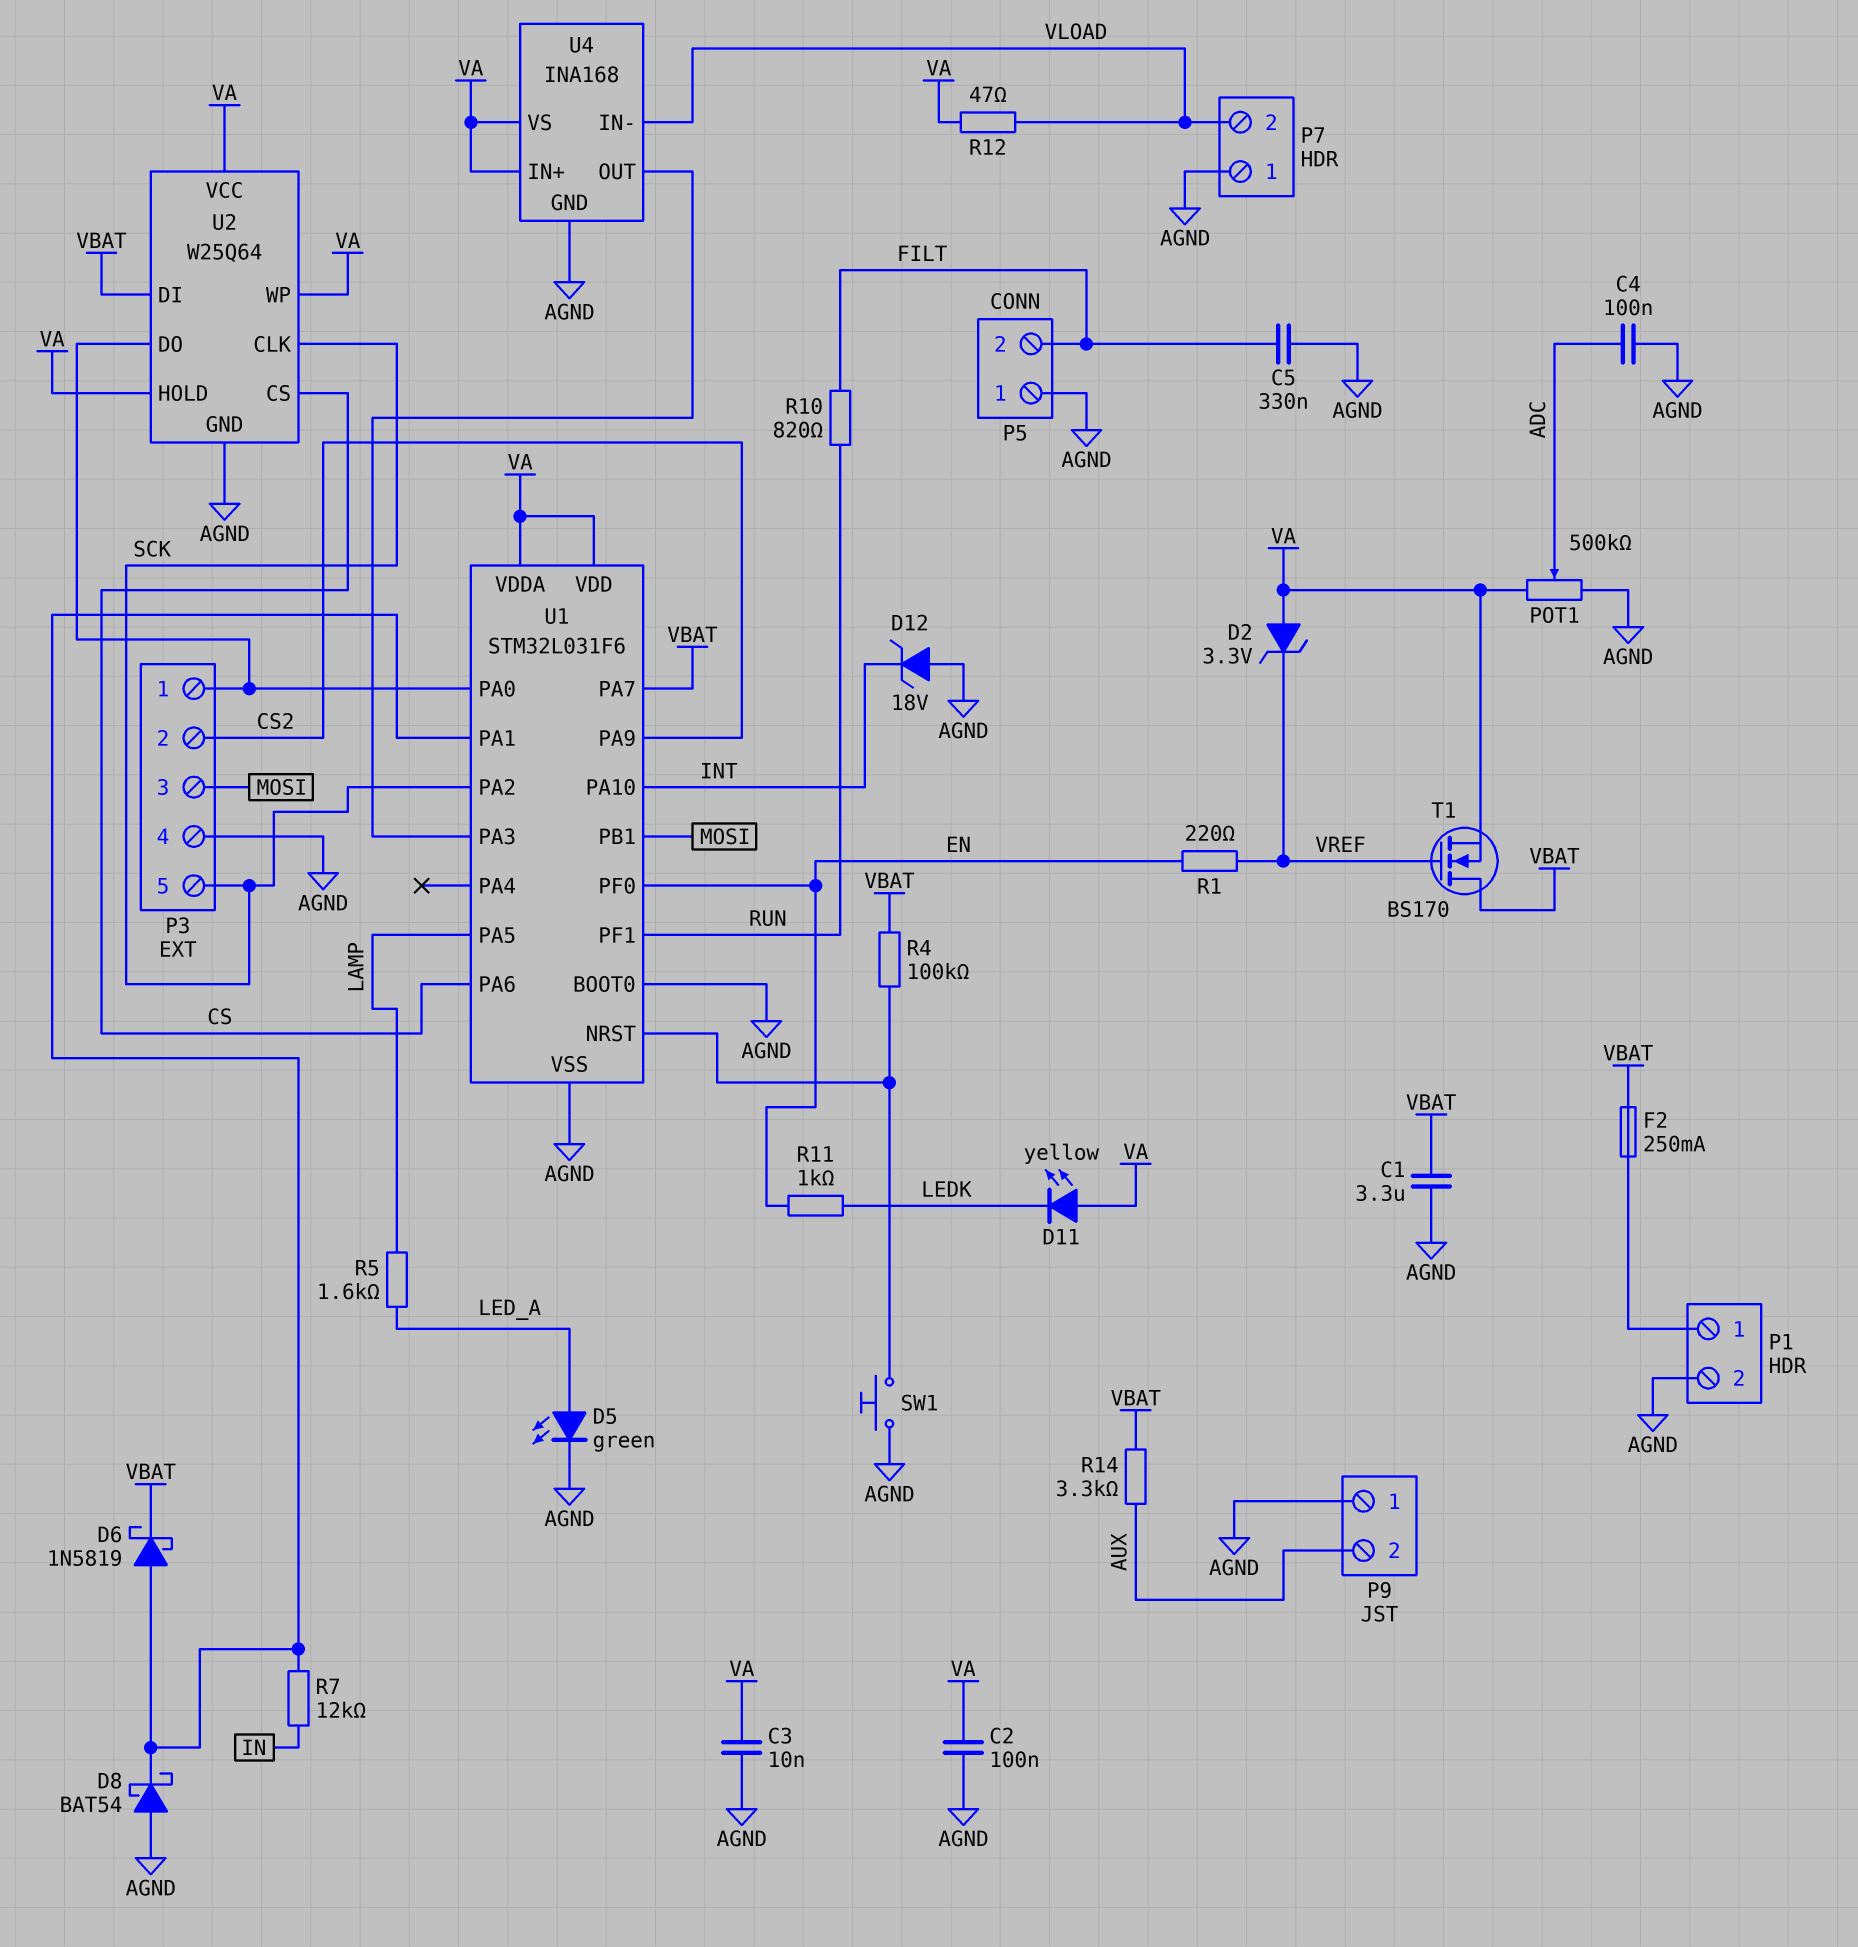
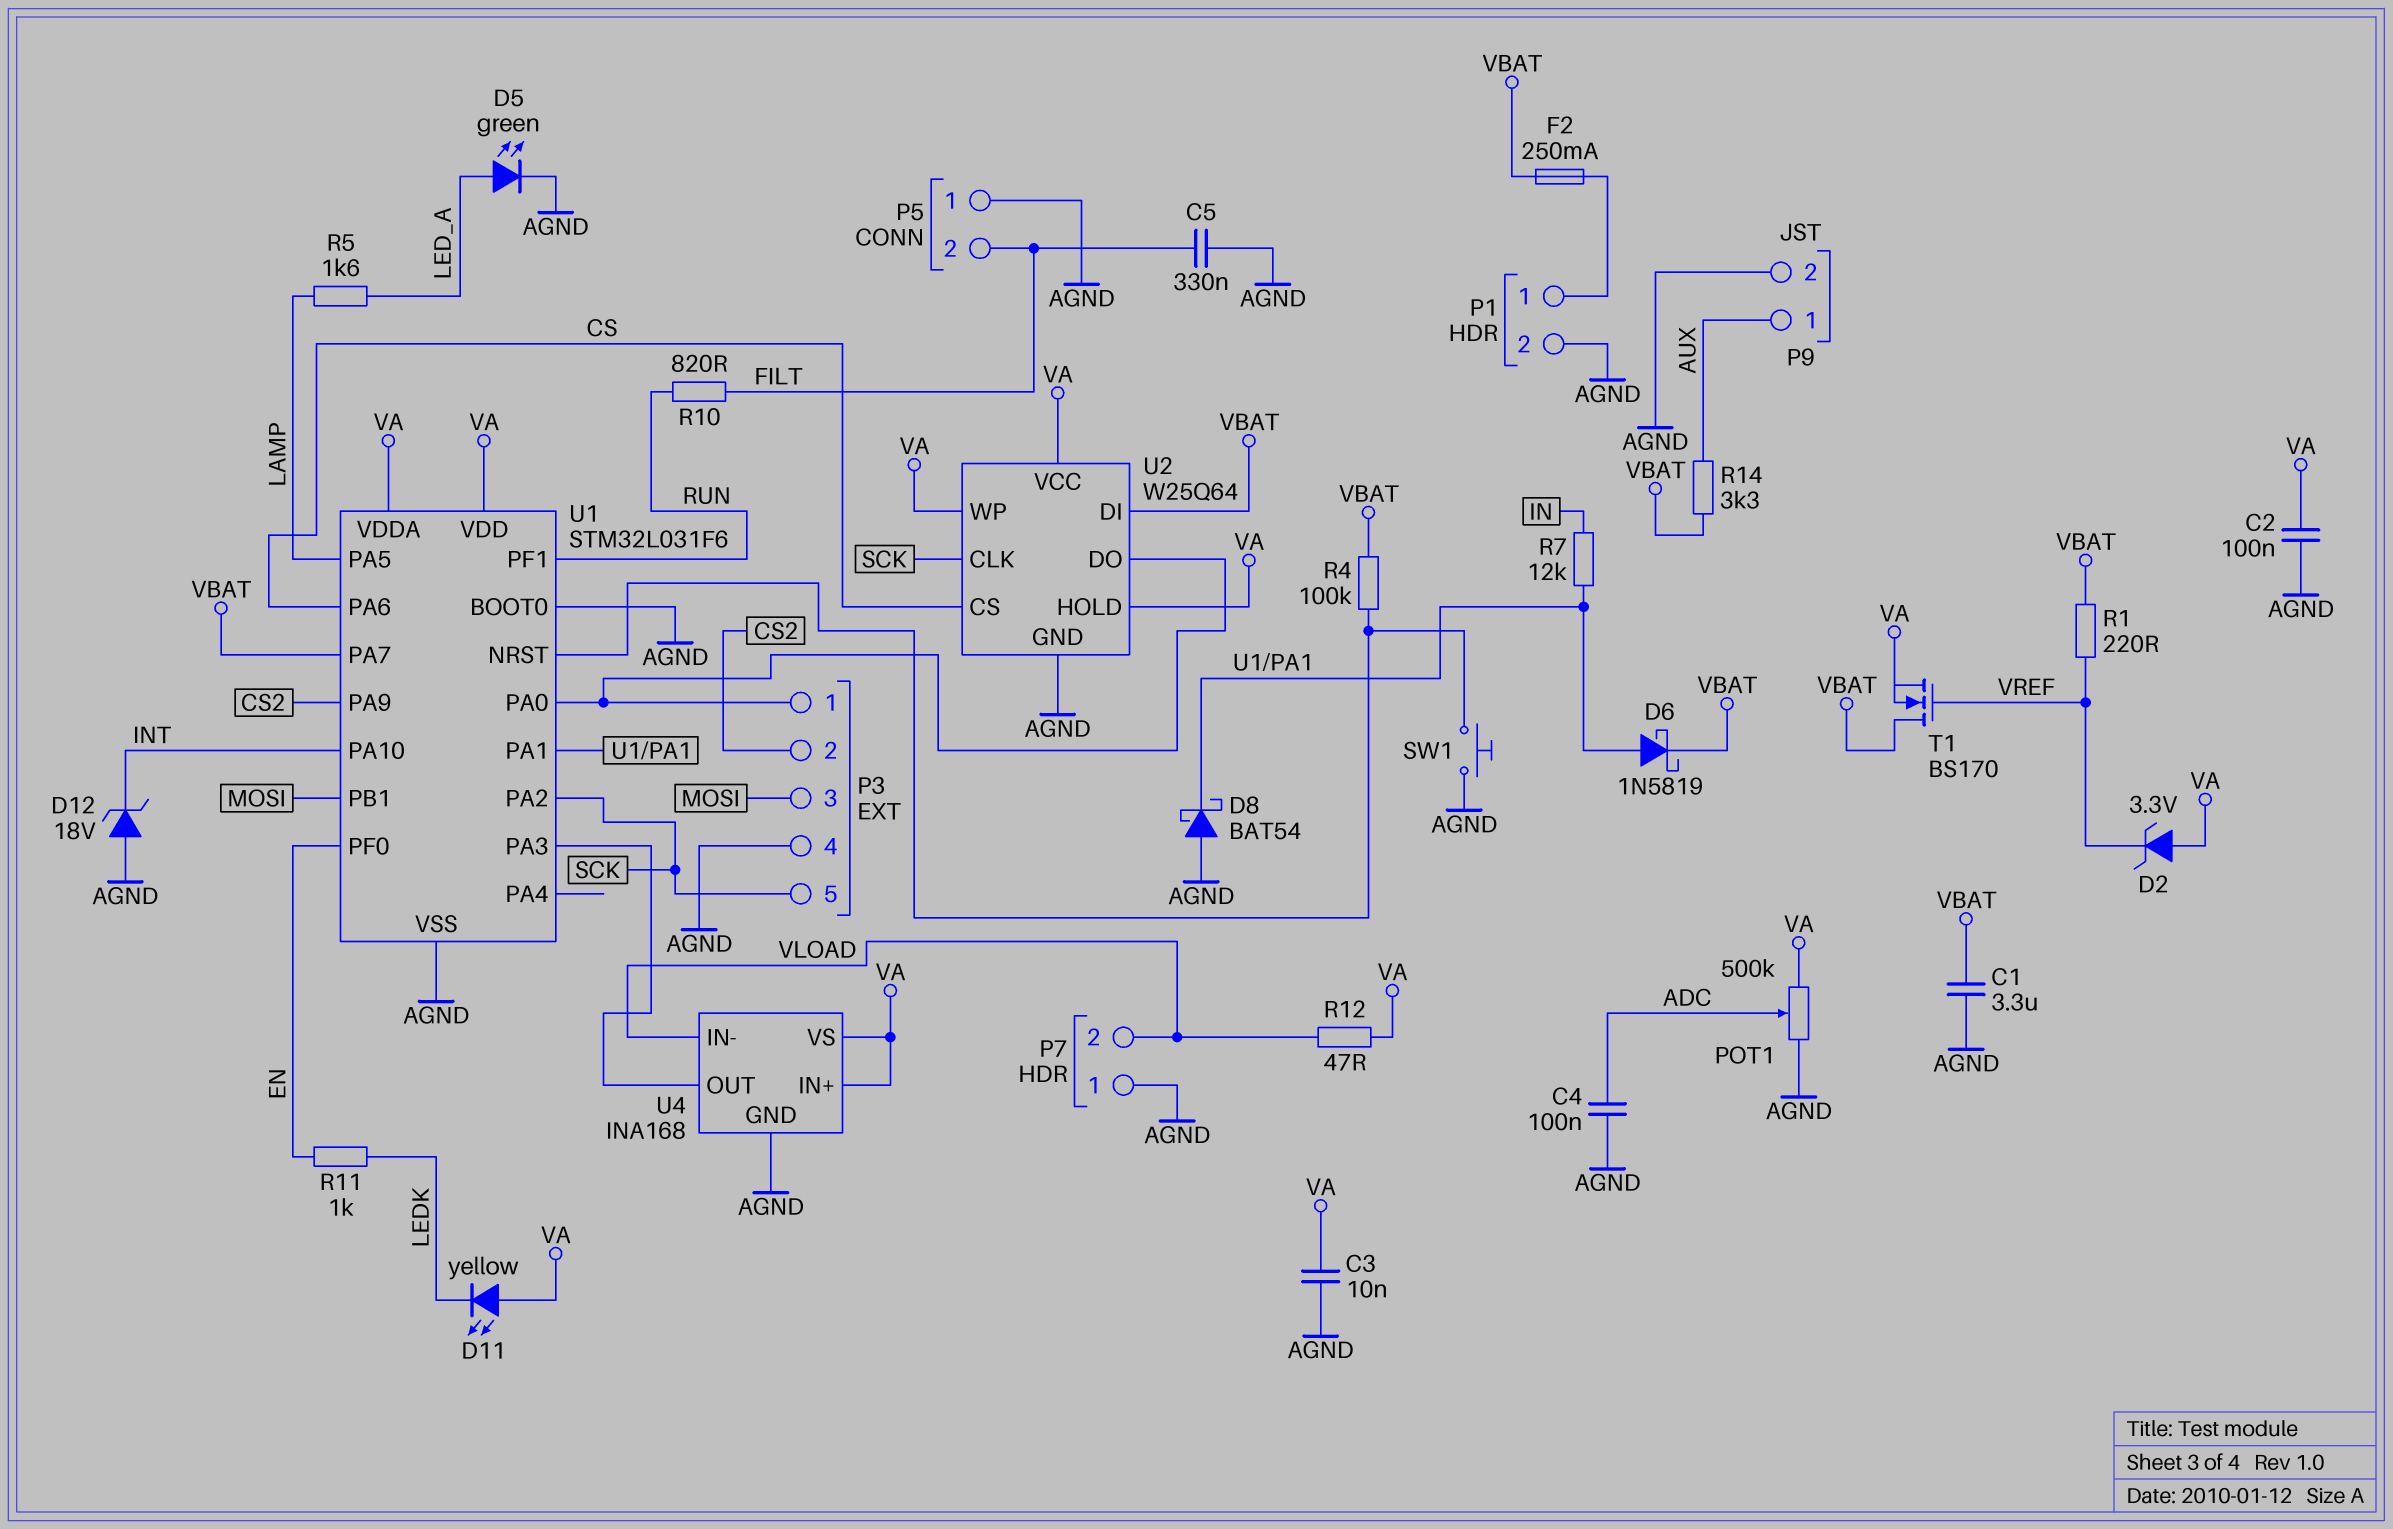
P9 pin 1: AGND -> AUX
P9 pin 2: AUX -> AGND
R1: 220 (EN, VREF) -> 220 (VBAT, VREF)

